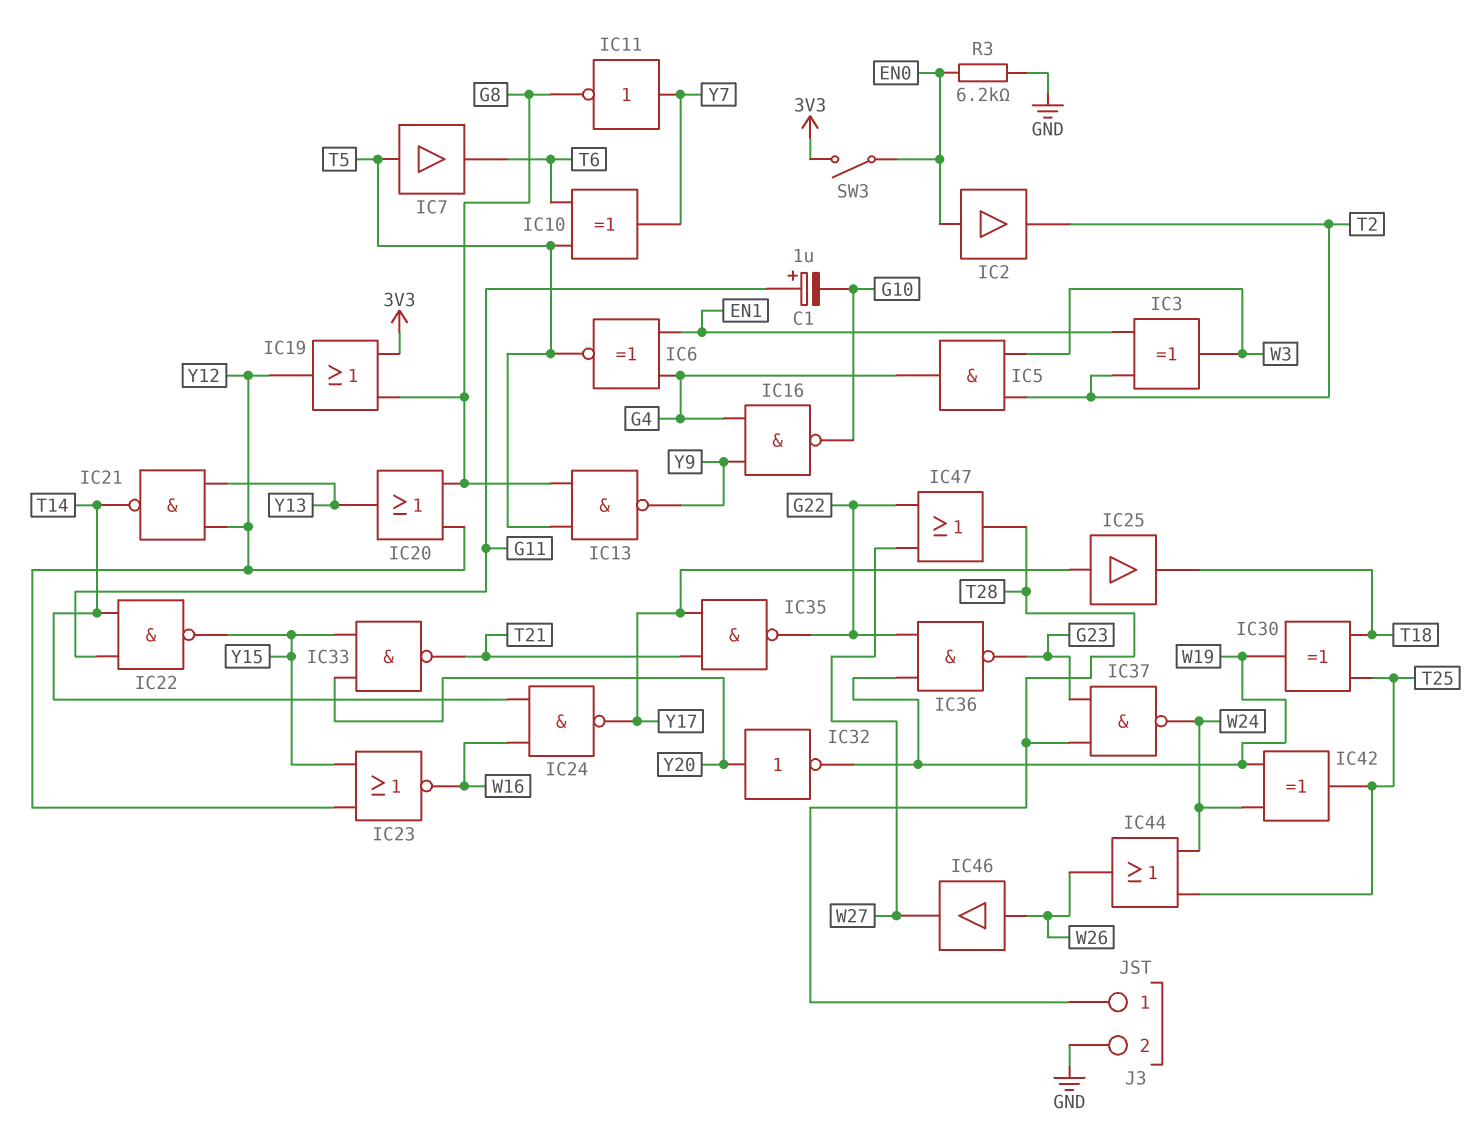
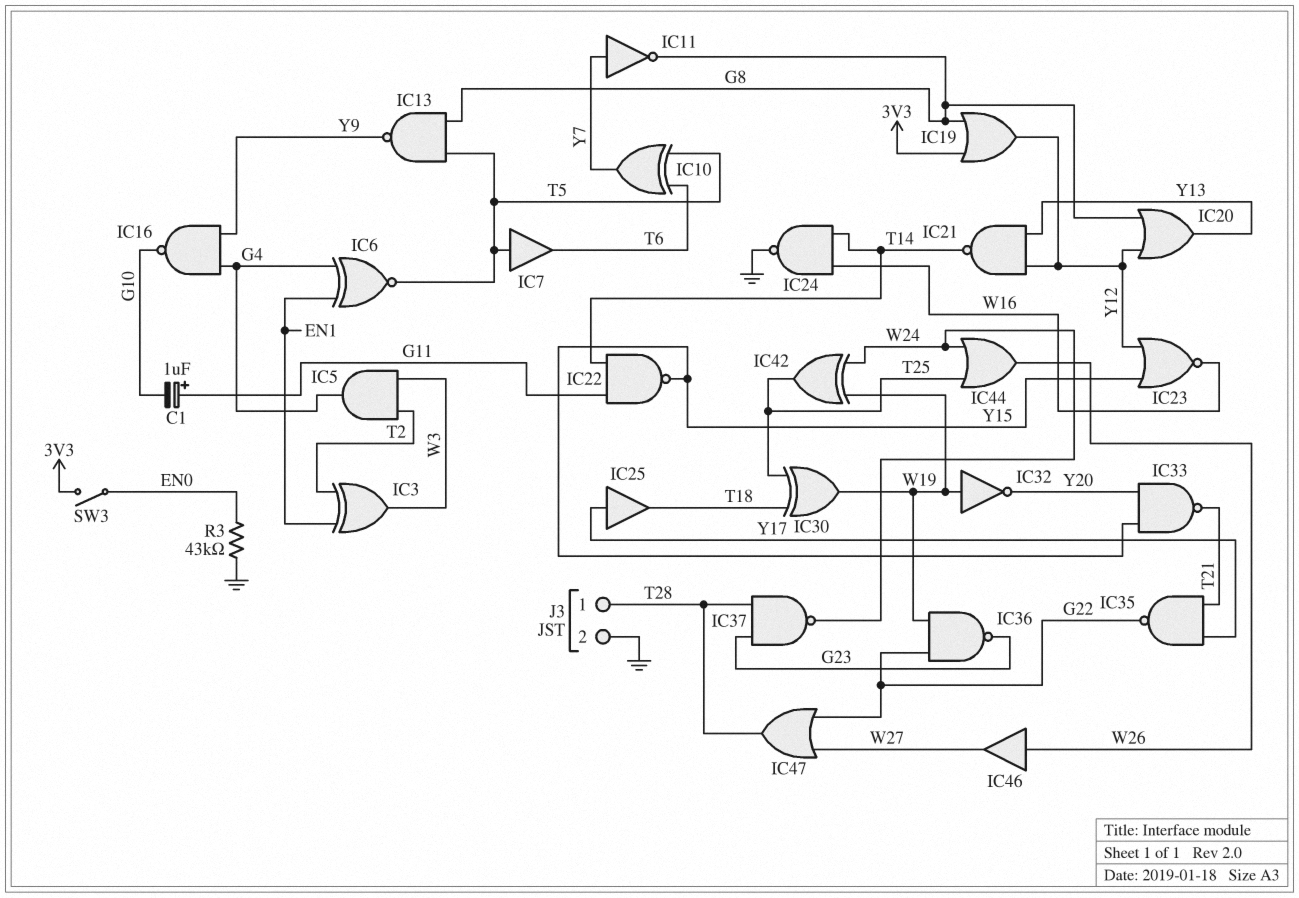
IC2: buffer (in EN0, out T2) -> none
IC24: NAND (in T14, in W16, out Y17) -> NAND (in T14, in W16, out GND)
IC32: NOT (in Y20, out W19) -> NOT (in W19, out Y20)
R3: 6.2k (EN0, GND) -> 43k (EN0, GND)

